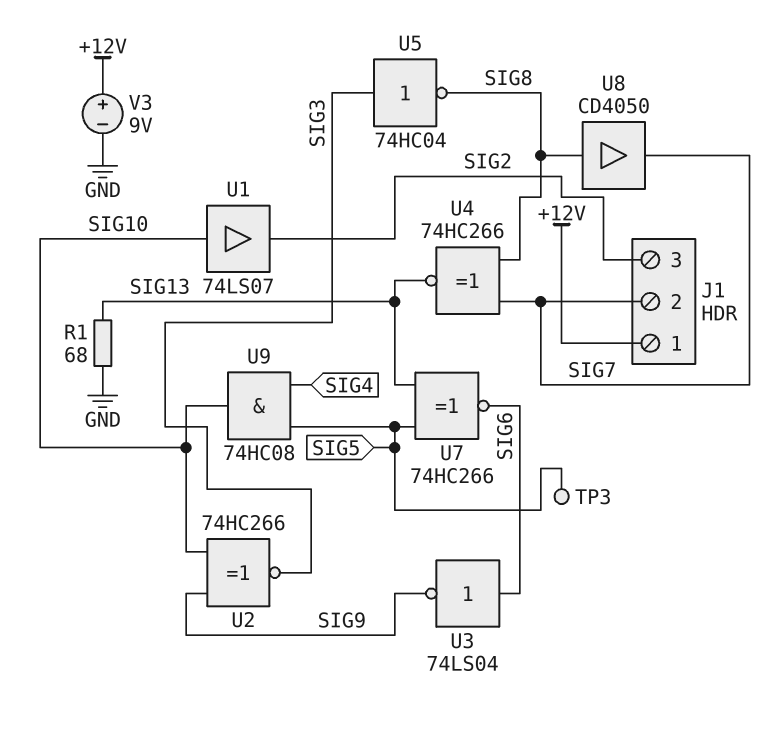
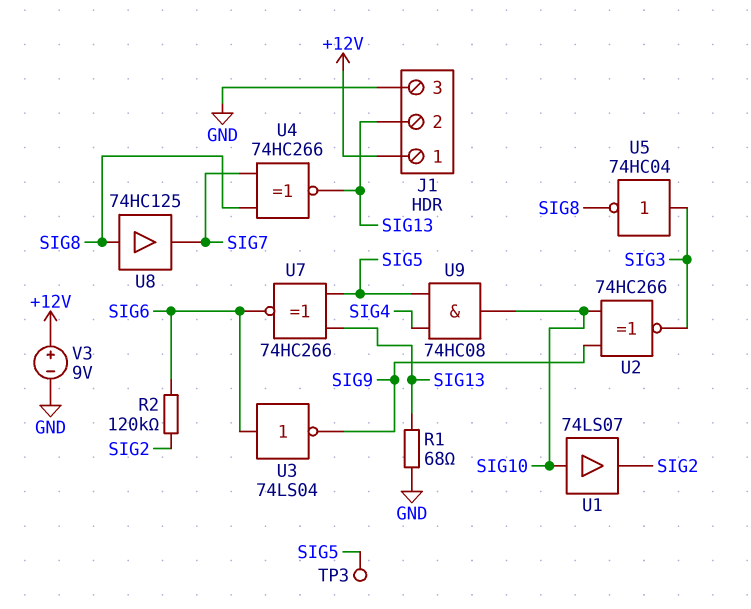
J1 pin 2: SIG7 -> SIG13
J1 pin 3: SIG2 -> GND
R2: none -> 120k (SIG2, SIG6)
U8: buffer CD4050 (in SIG8, out SIG7) -> buffer 74HC125 (in SIG8, out SIG7)

